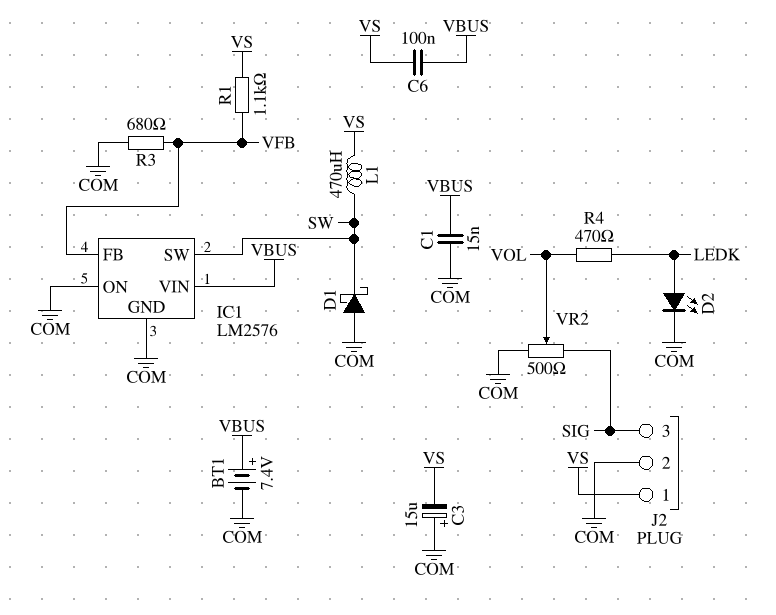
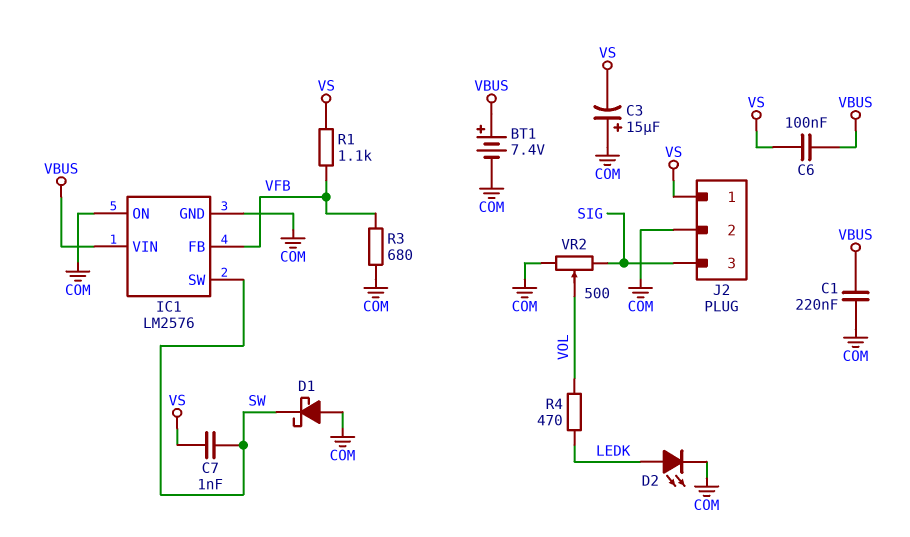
C1: 15nF (COM, VBUS) -> 220nF (COM, VBUS)
C7: none -> 1nF (SW, VS)
L1: 470uH (SW, VS) -> none

